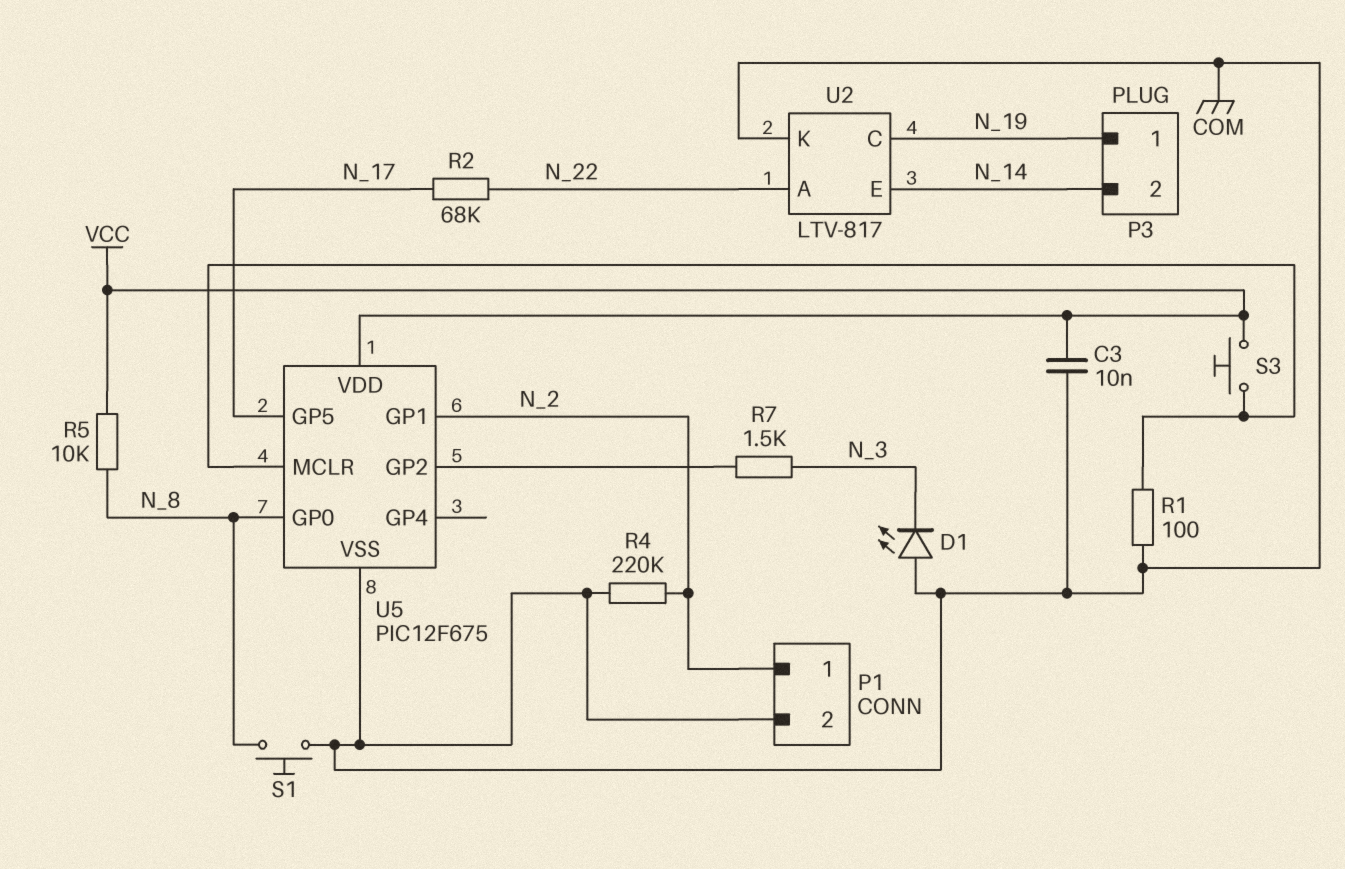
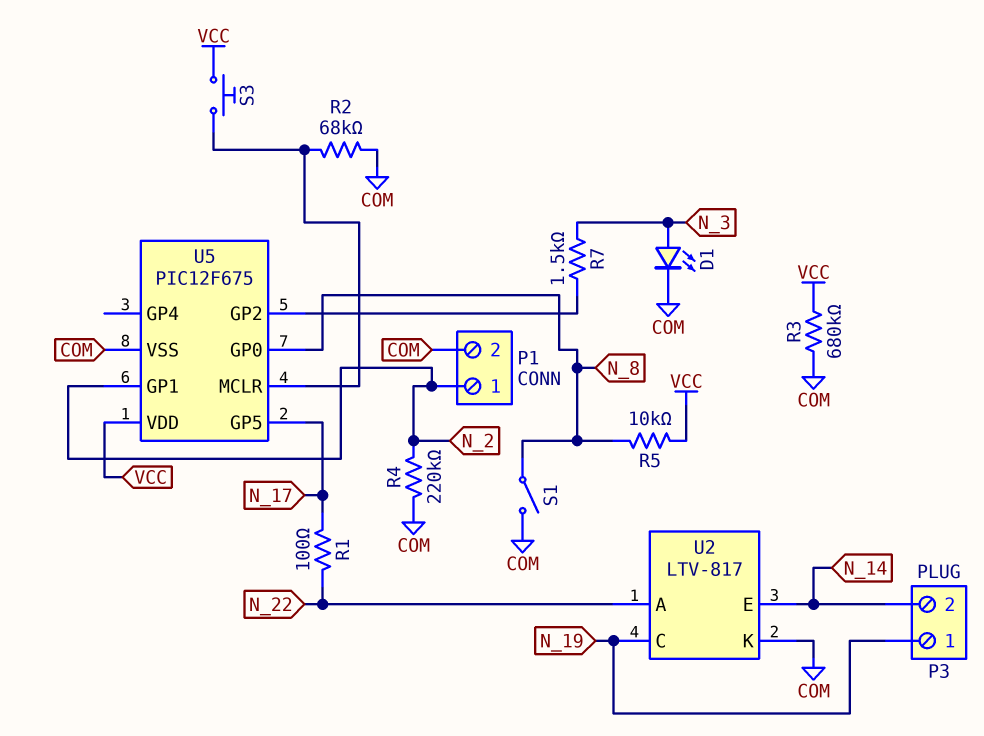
C3: 10nF (COM, VCC) -> none
D1: LED (A COM, K N_3) -> LED (A N_3, K COM)
R1: 100 (COM, U5/MCLR) -> 100 (N_17, N_22)
R2: 68k (N_17, N_22) -> 68k (COM, U5/MCLR)
R3: none -> 680k (COM, VCC)
S1: button (COM, N_8) -> switch (COM, N_8)

